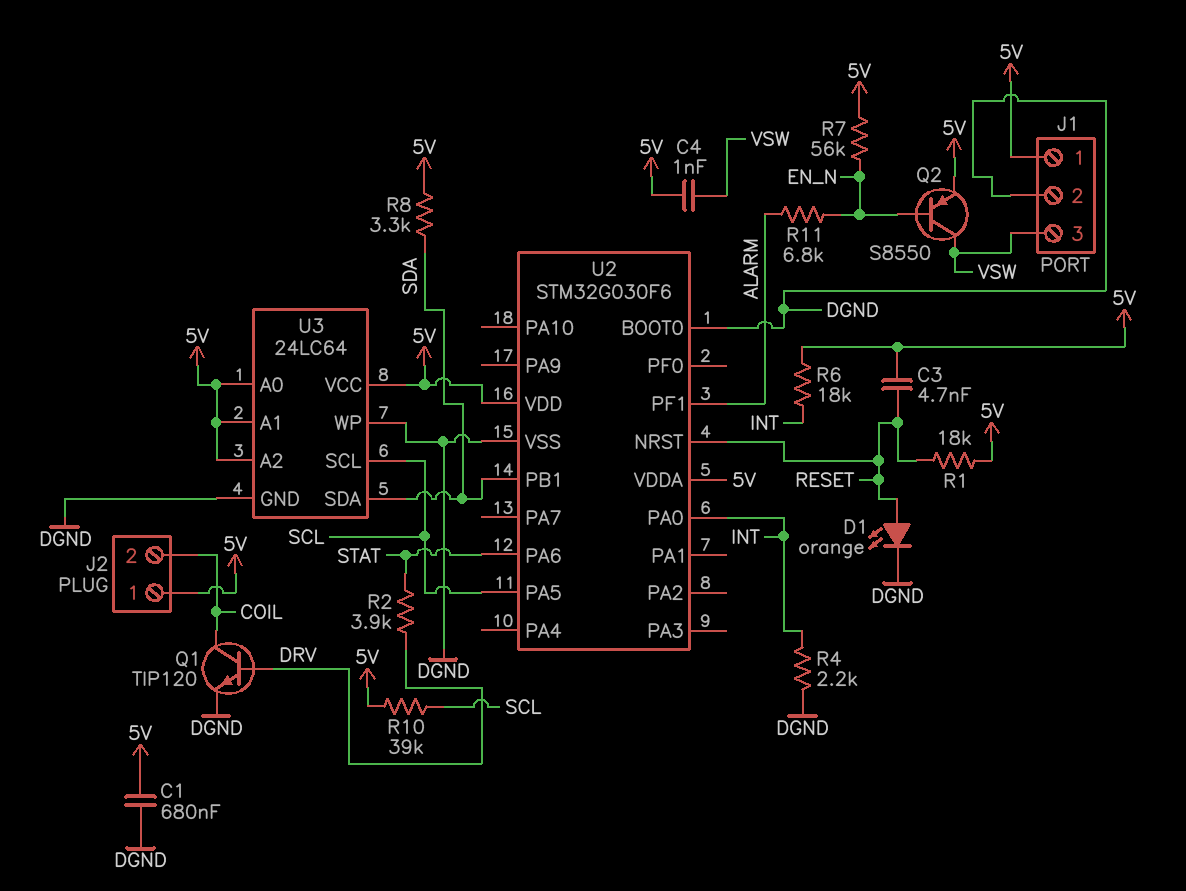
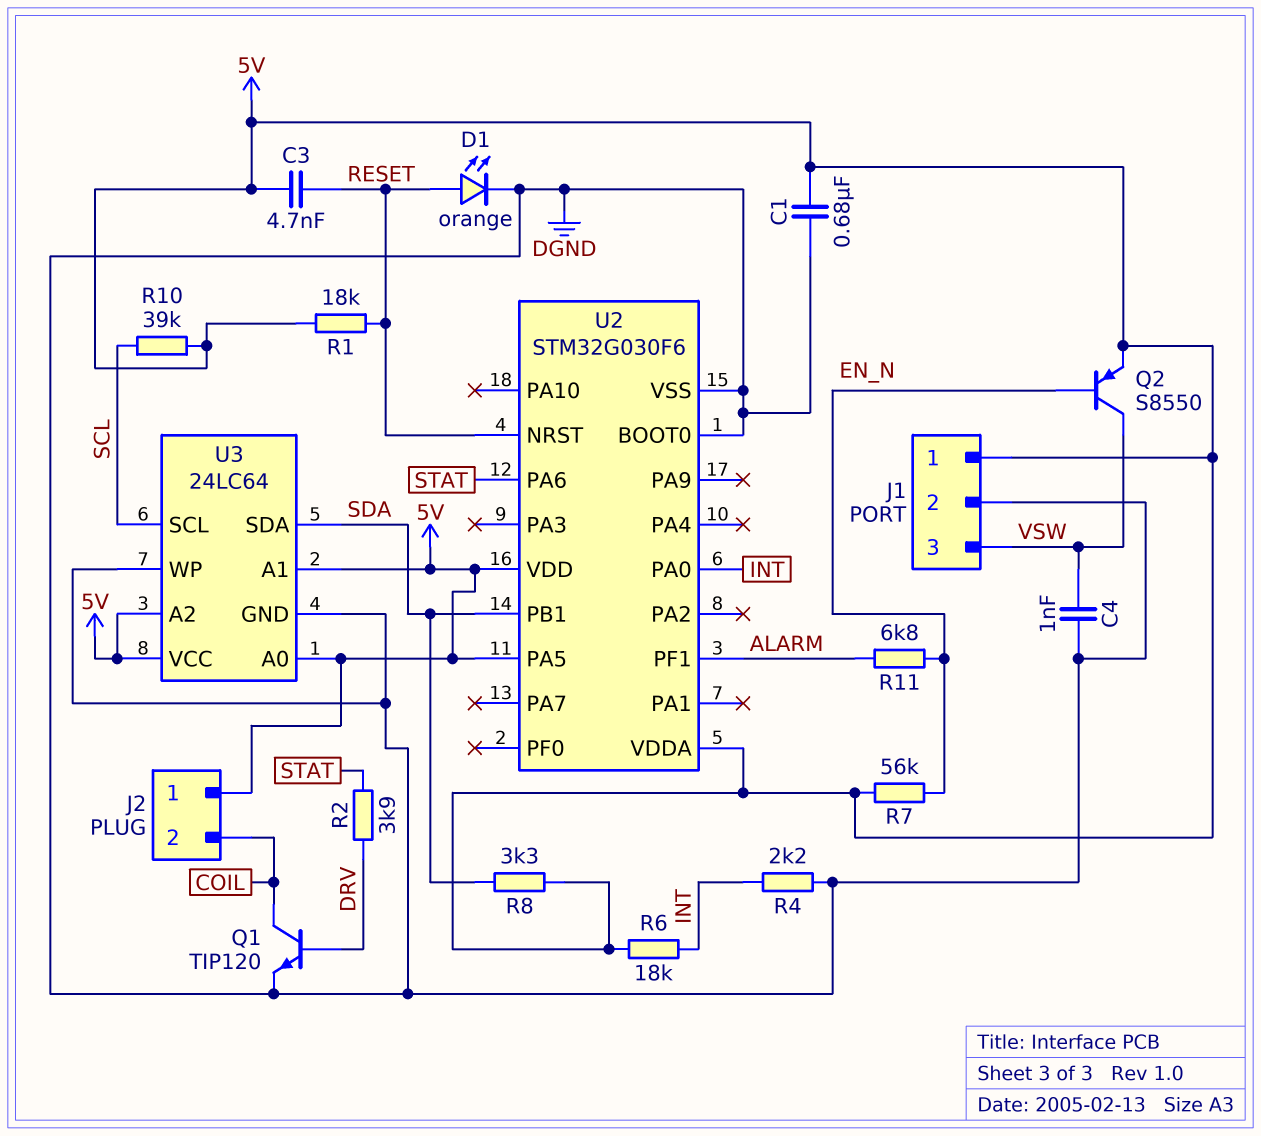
C4: 1nF (5V, VSW) -> 1nF (DGND, VSW)
U2 pin PA5: SCL -> 5V

